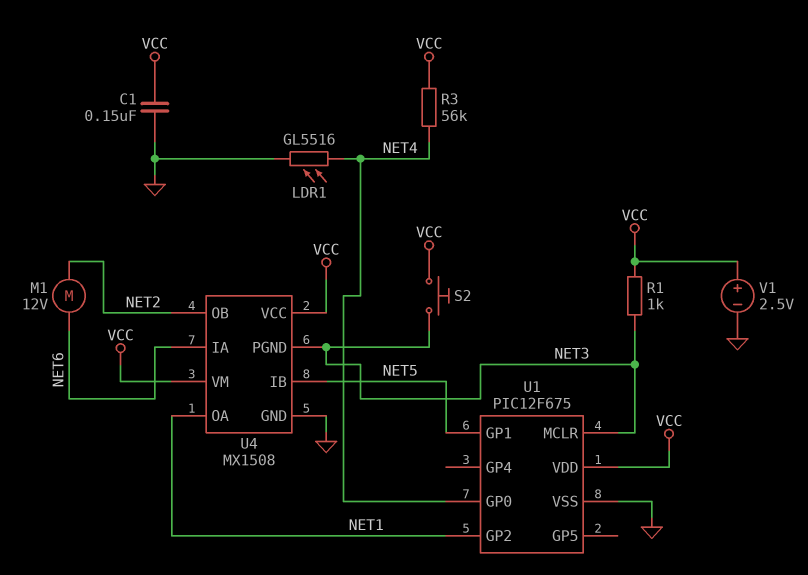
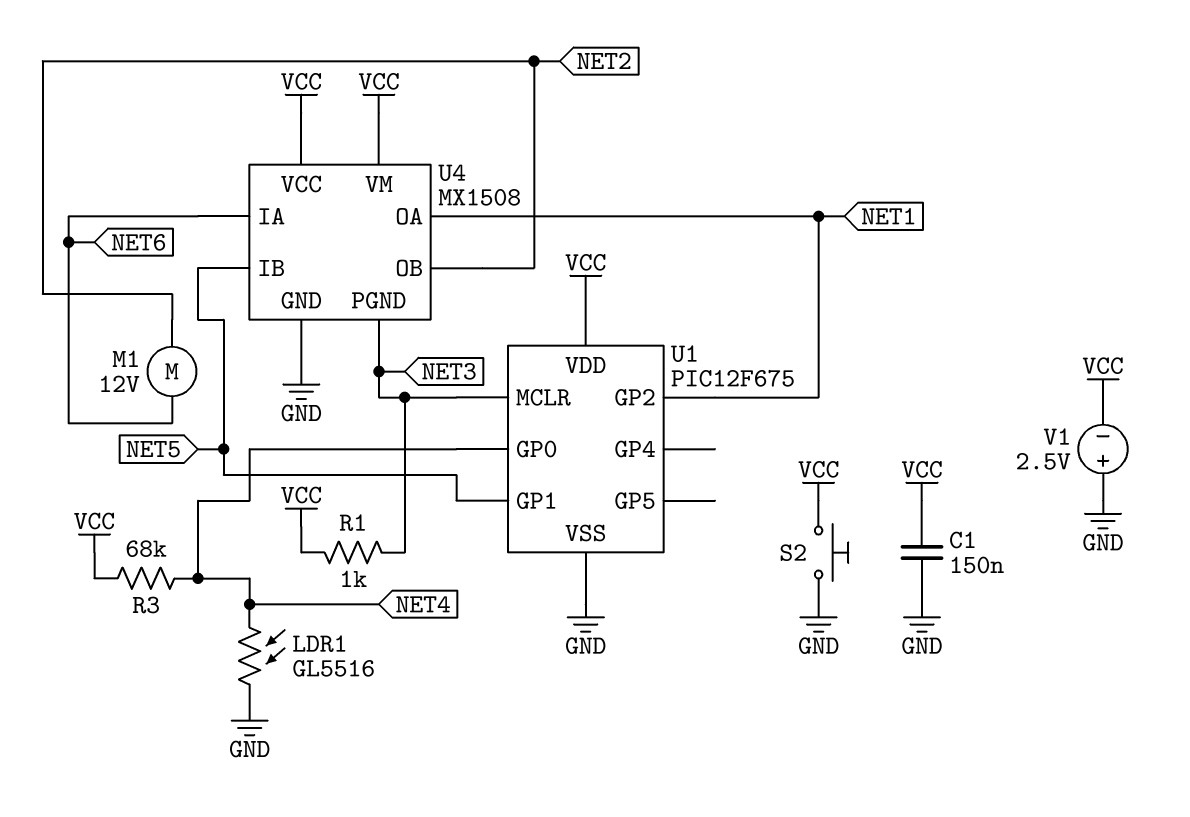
R3: 56k (NET4, VCC) -> 68k (NET4, VCC)
S2: button (NET3, VCC) -> button (GND, VCC)
V1: 2.5V (plus VCC, minus GND) -> 2.5V (plus GND, minus VCC)

